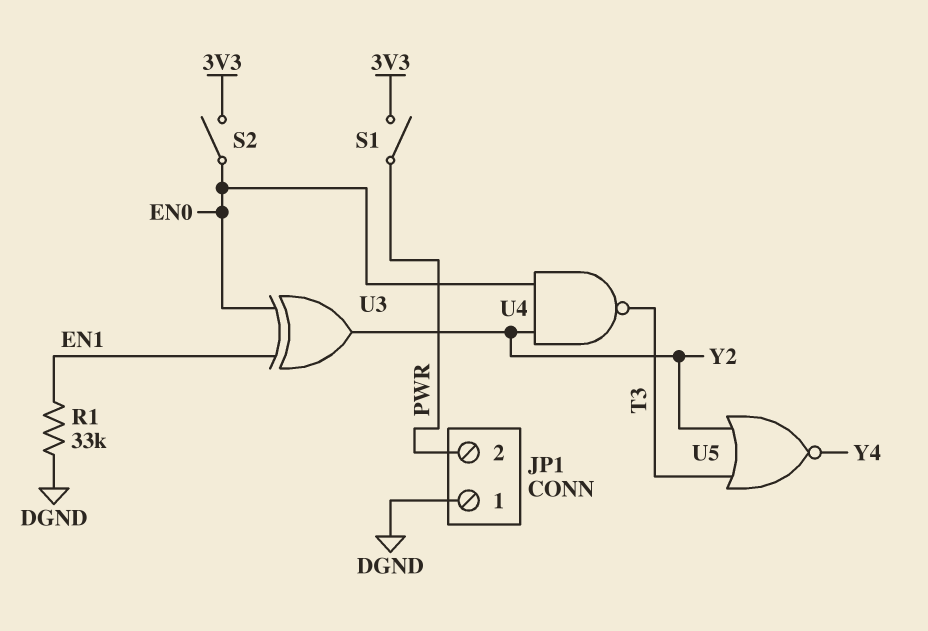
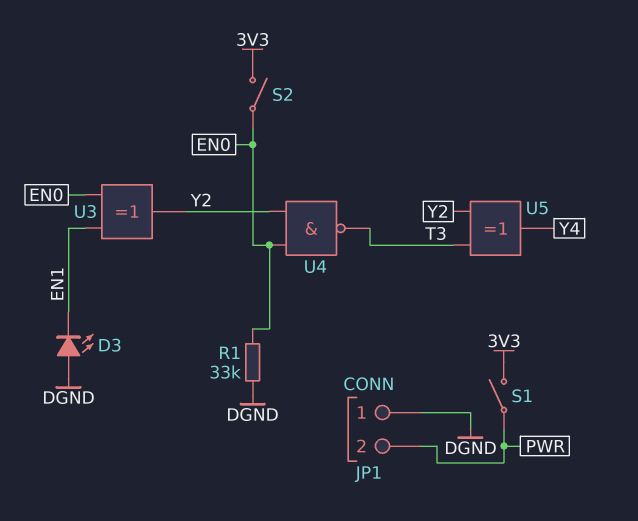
D3: none -> LED (A DGND, K EN1)
R1: 33k (DGND, EN1) -> 33k (DGND, EN0)
U5: NOR (in T3, in Y2, out Y4) -> XOR (in T3, in Y2, out Y4)

